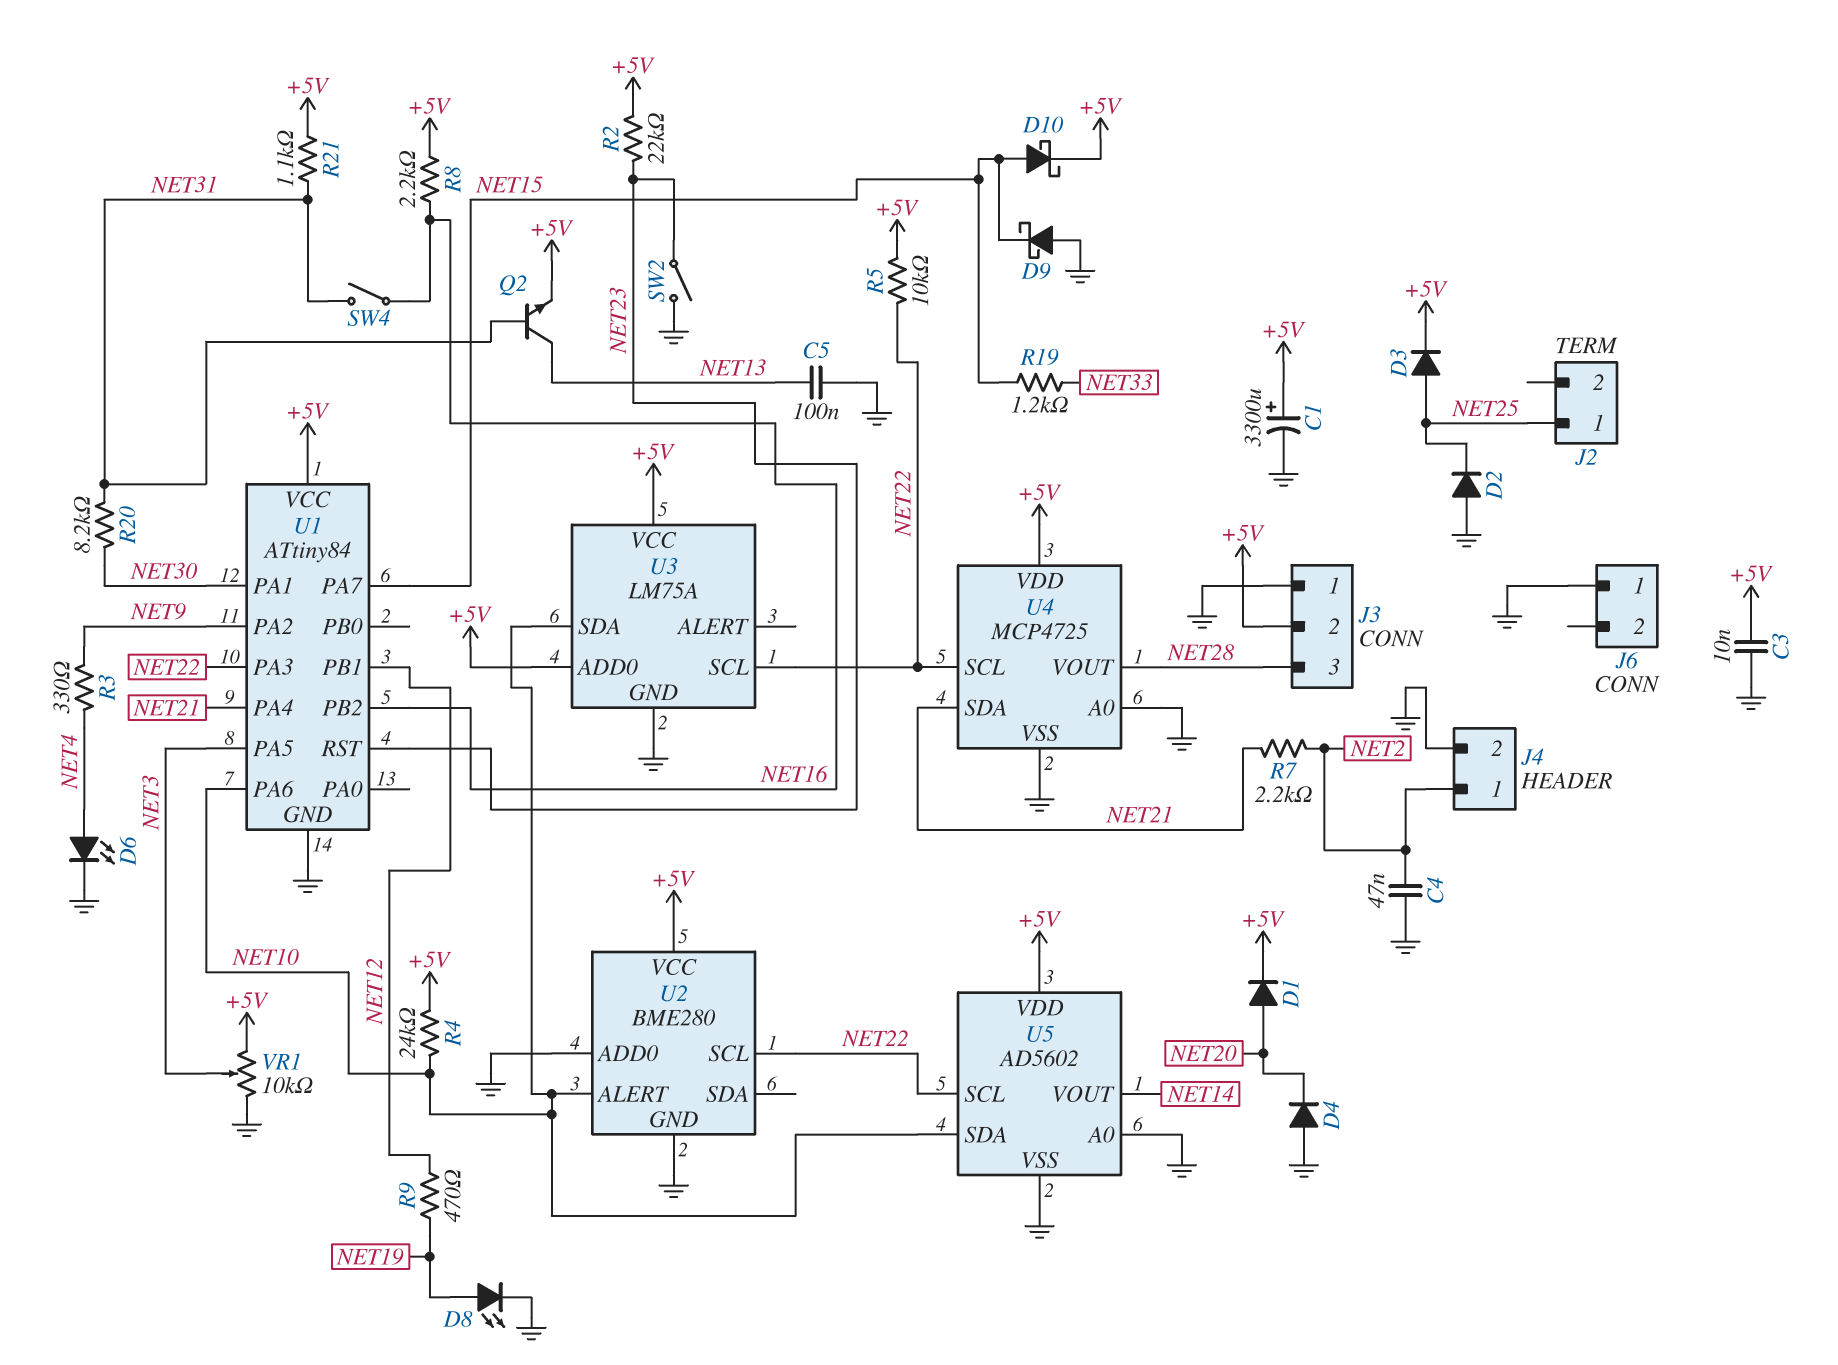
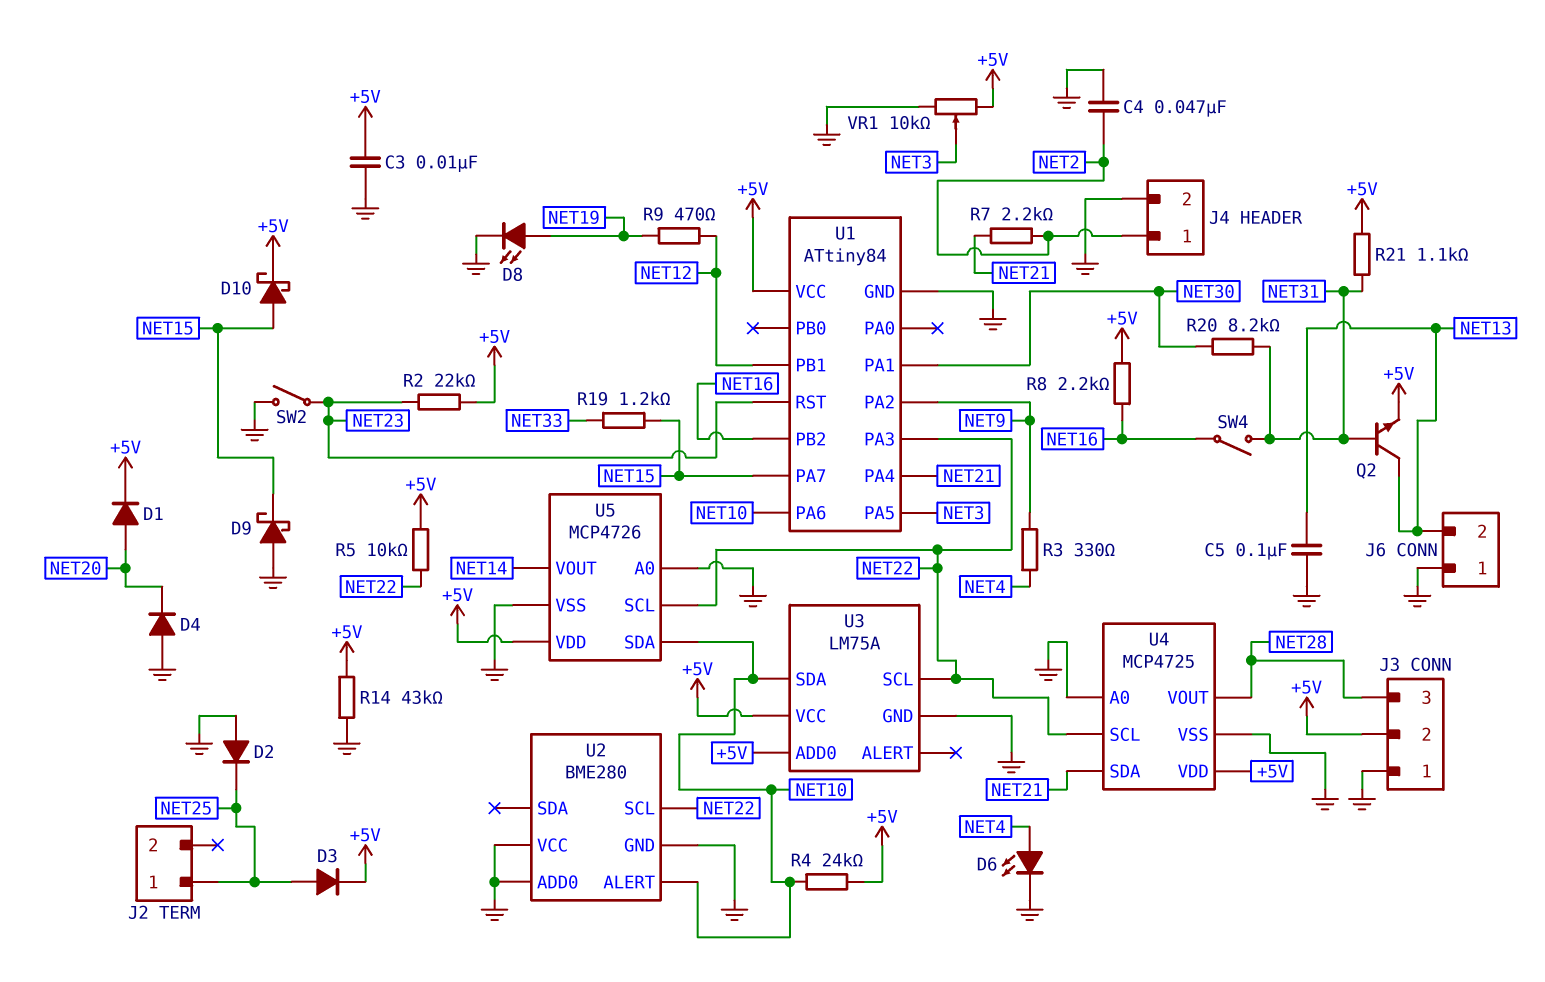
C1: 3300uF (plus +5V, minus GND) -> none
J6 pin 2: none -> NET13
R14: none -> 43k (+5V, GND)
U2 pin VCC: +5V -> GND
U5: AD5602 -> MCP4726

